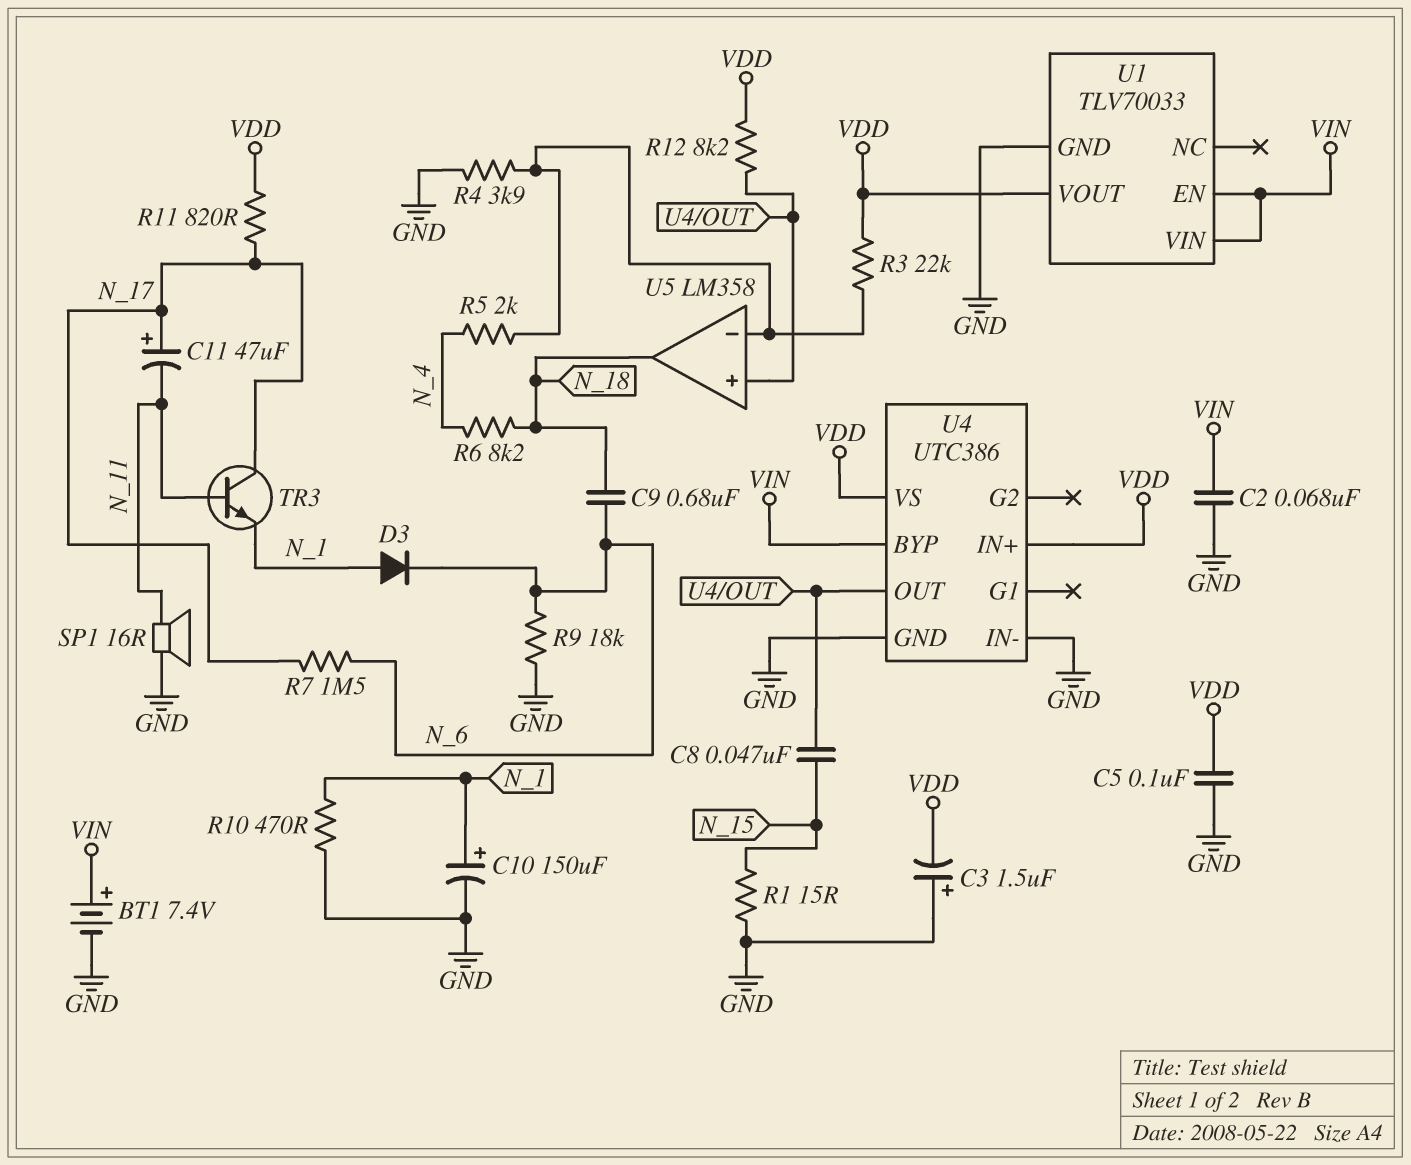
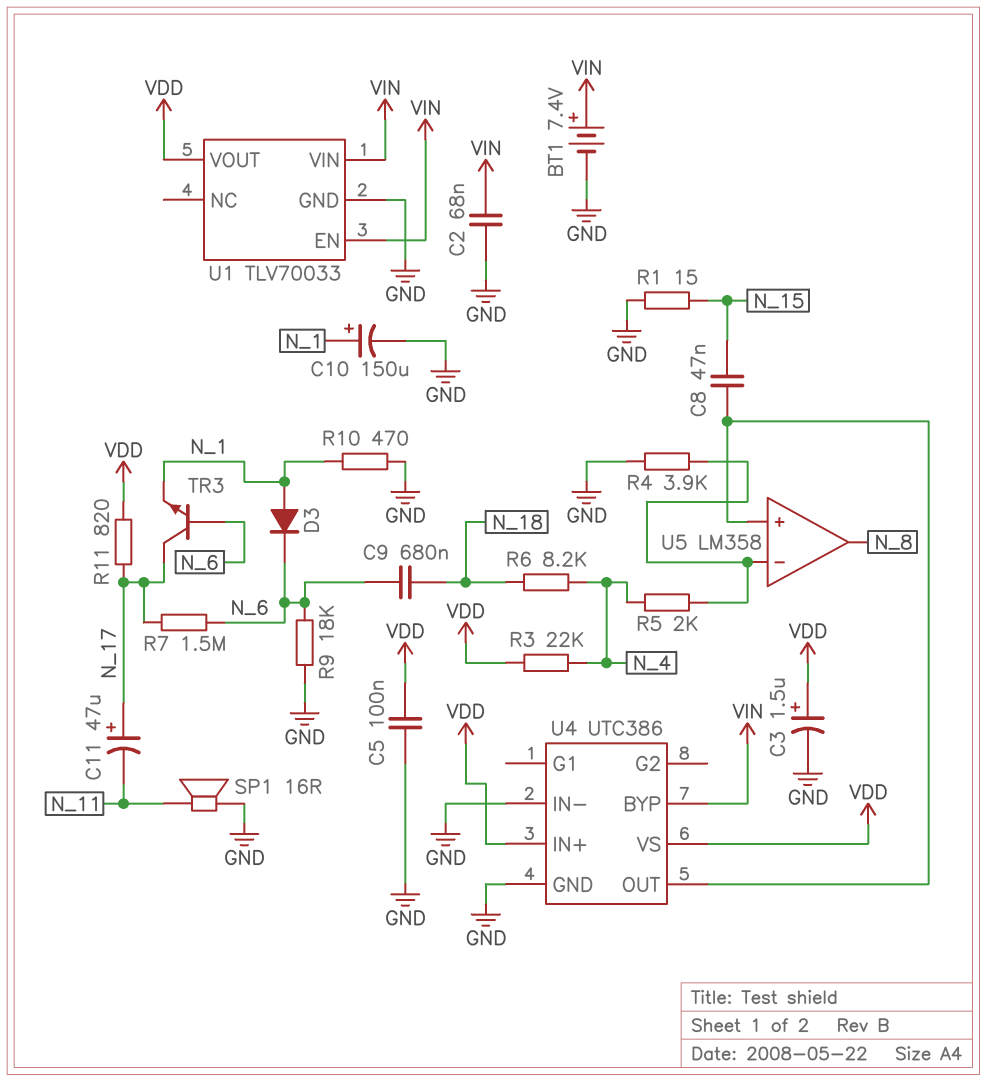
C3: 1.5uF (plus GND, minus VDD) -> 1.5uF (plus VDD, minus GND)
R3: 22k (U5/in-, VDD) -> 22k (N_4, VDD)
R12: 8.2k (U4/OUT, VDD) -> none
TR3: NPN (B N_11, C N_17, E N_1) -> NPN (B N_6, C N_17, E N_1)
U5 pin out: N_18 -> N_8

